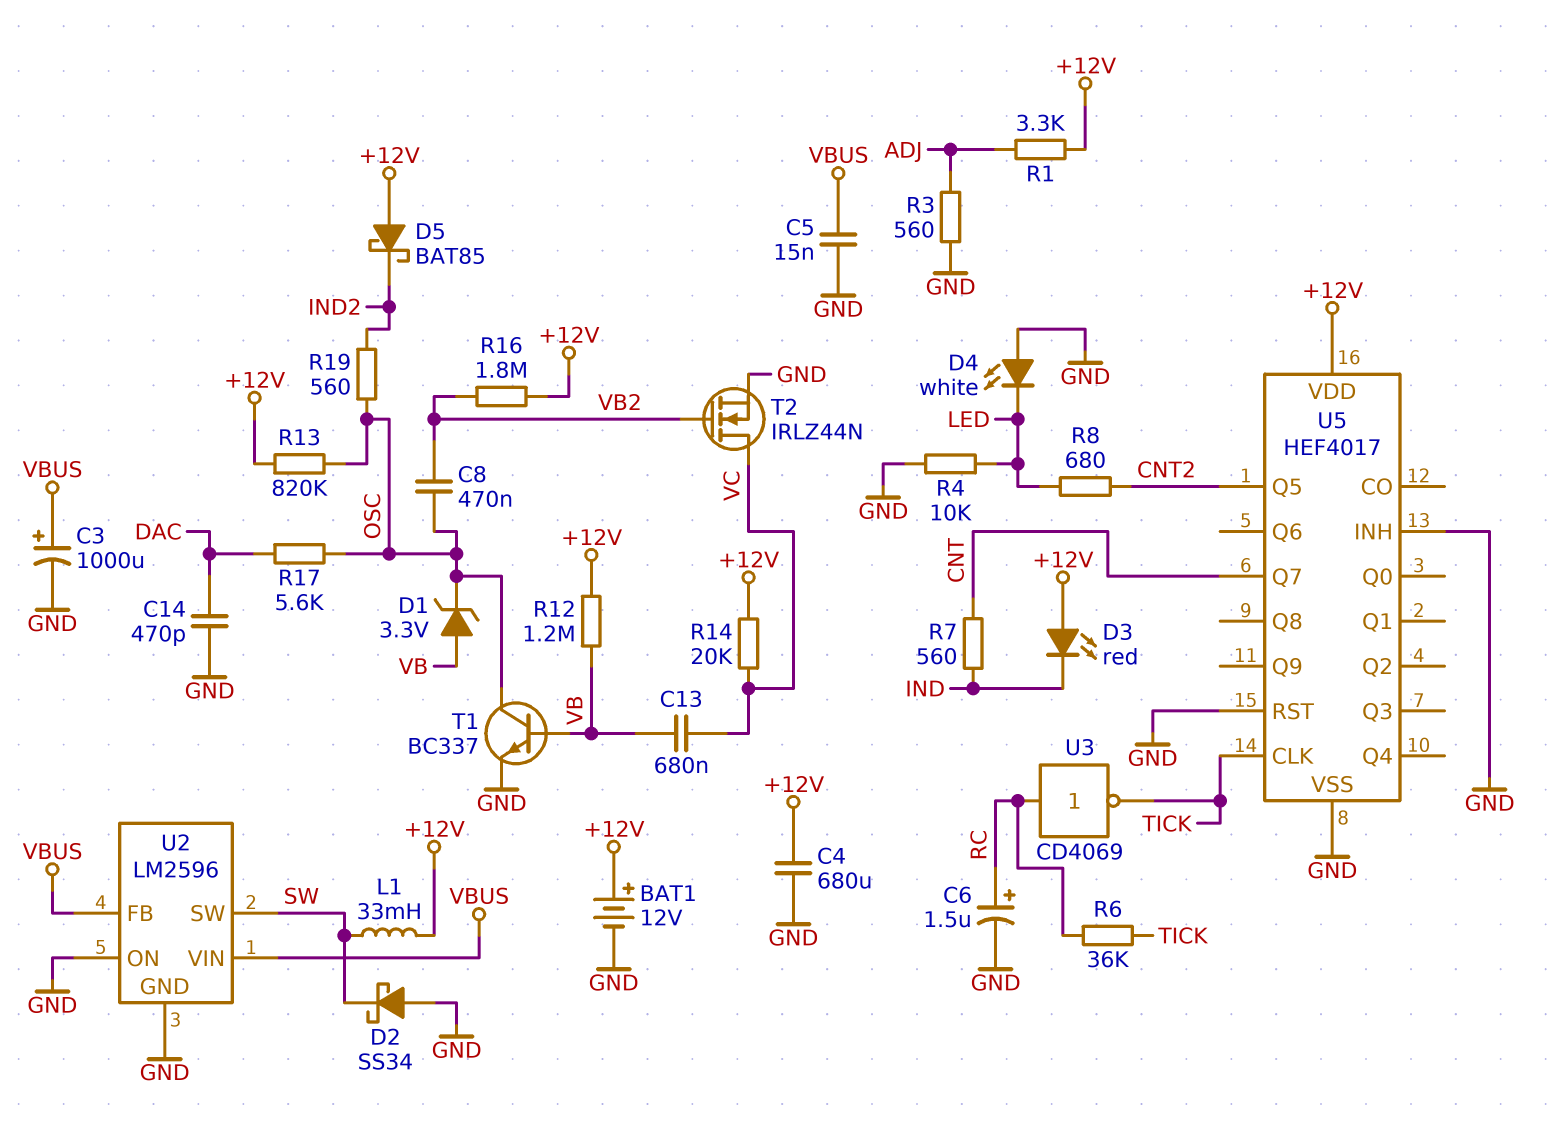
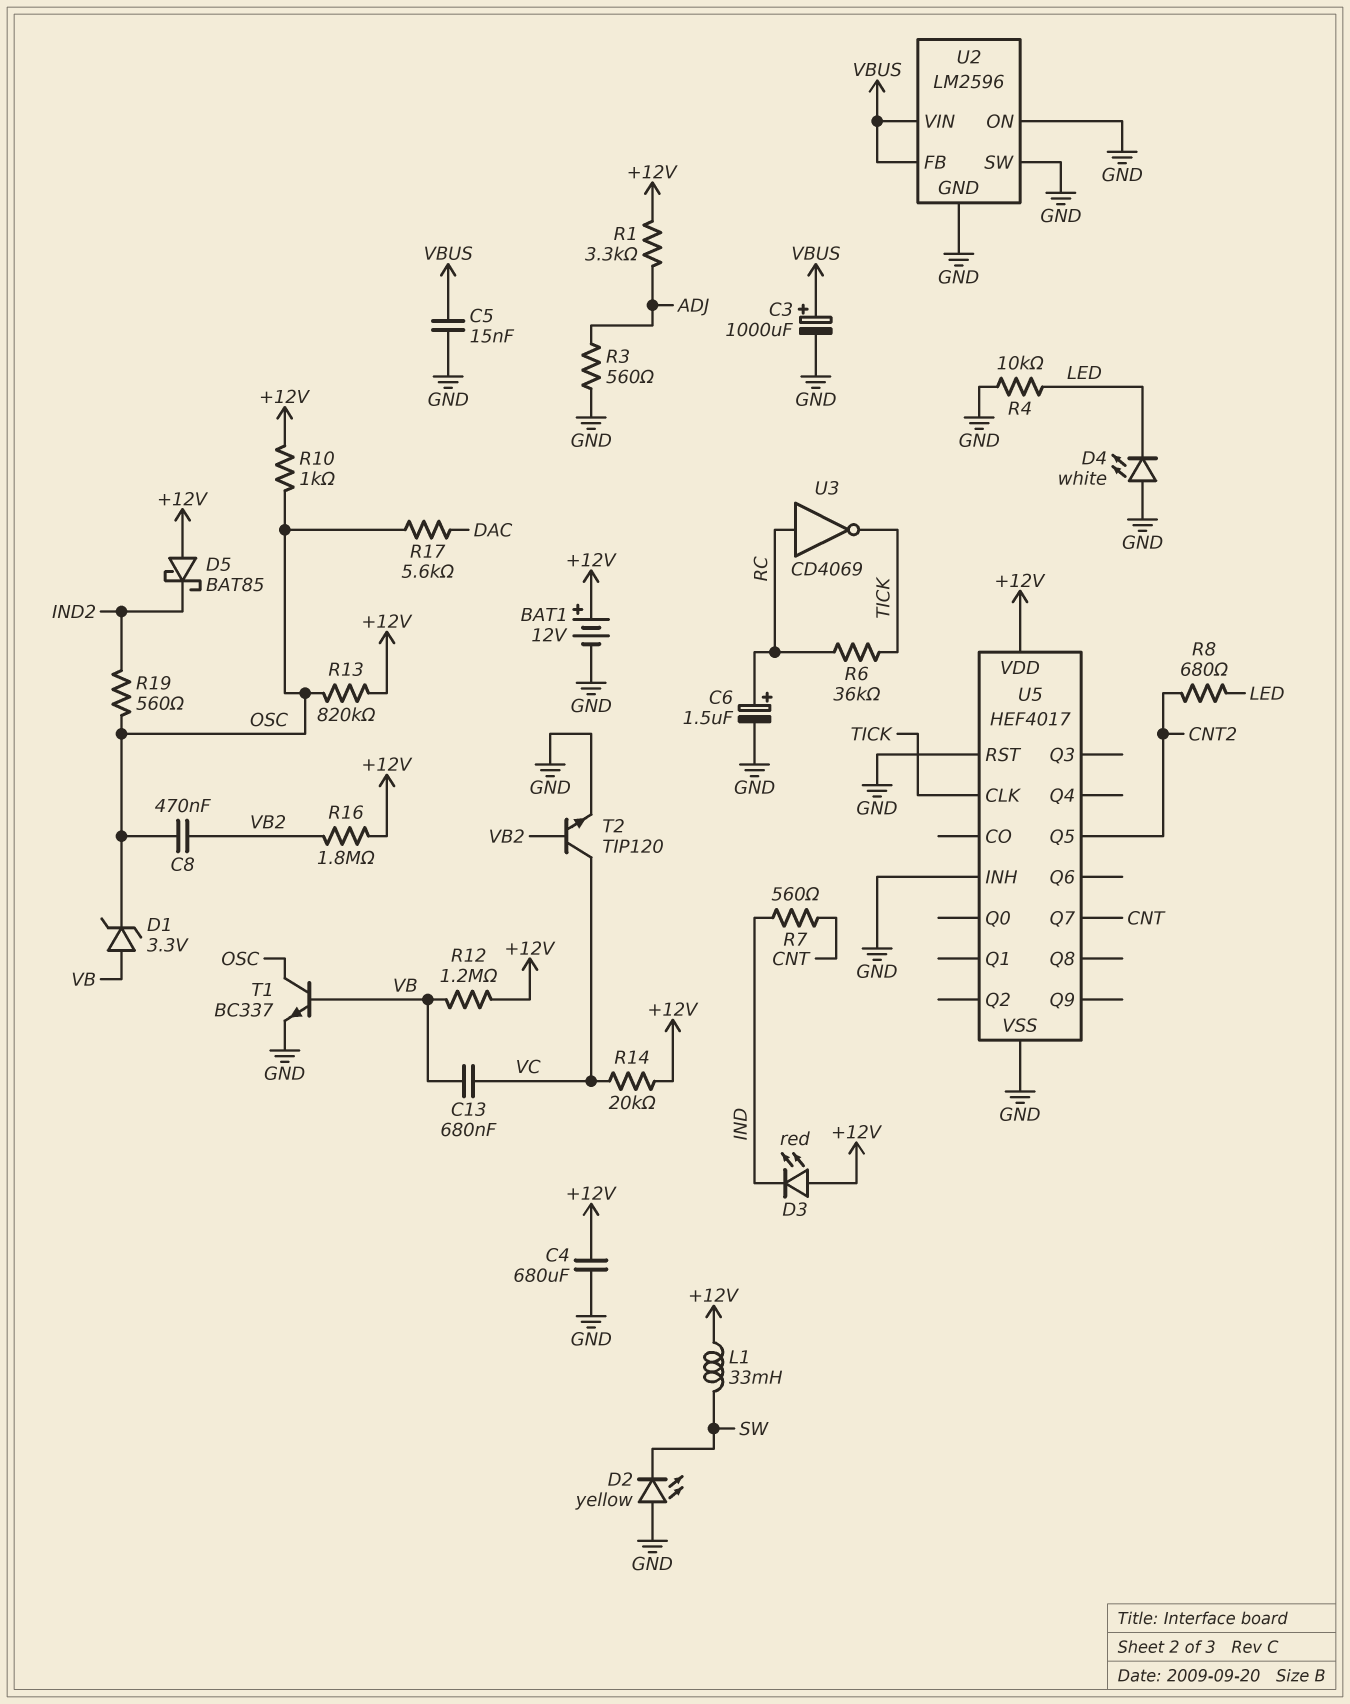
C14: 470pF (DAC, GND) -> none
D2: schottky SS34 (A GND, K SW) -> LED yellow (A GND, K SW)
R10: none -> 1k (+12V, OSC)
T2: NMOS IRLZ44N (G VB2, D VC, S GND) -> NPN TIP120 (B VB2, C VC, E GND)
U2 pin SW: SW -> GND

